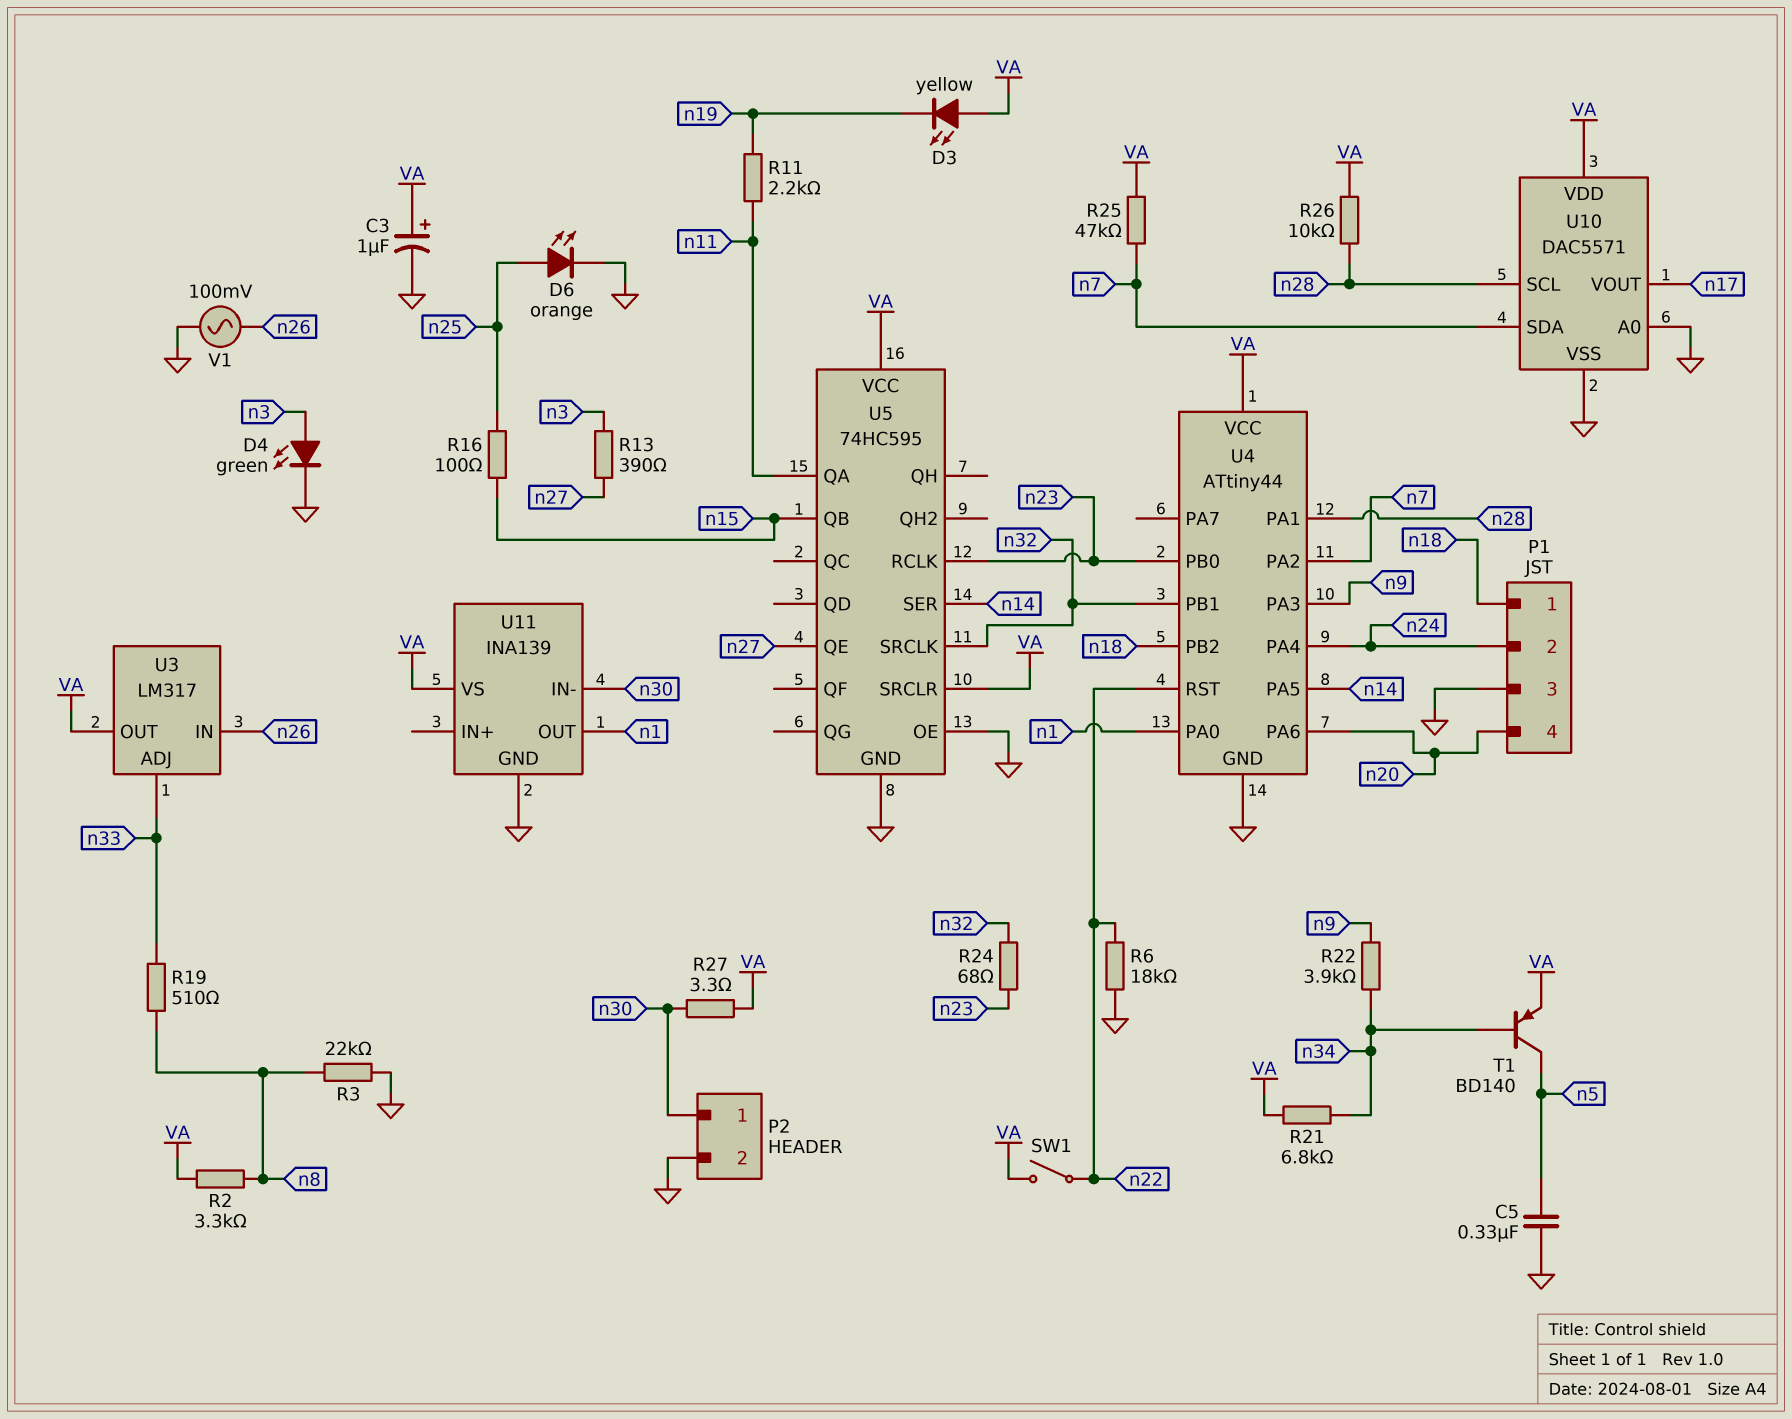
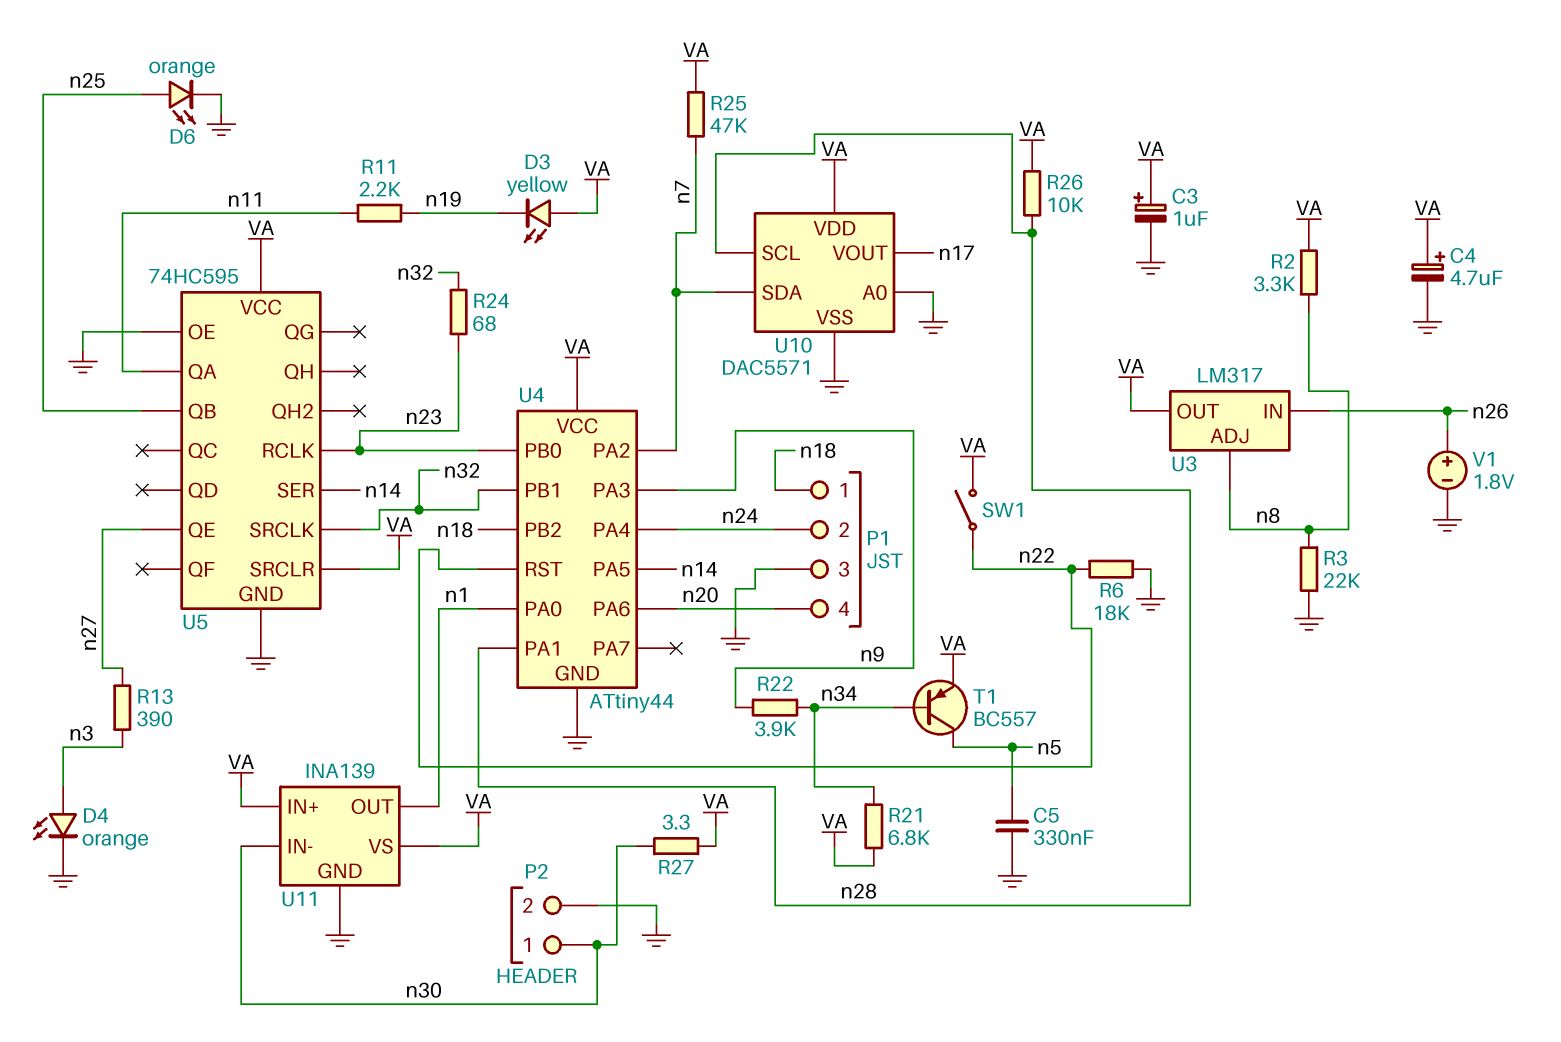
C4: none -> 4.7uF (plus VA, minus GND)
D4: LED green (A n3, K GND) -> LED orange (A n3, K GND)
R16: 100 (n15, n25) -> none
R19: 510 (n8, n33) -> none
T1: PNP BD140 (B n34, C n5, E VA) -> PNP BC557 (B n34, C n5, E VA)
U3 pin ADJ: n33 -> n8
U5 pin QB: n15 -> n25
U11 pin IN+: none -> VA
V1: AC 100mV (GND, n26) -> 1.8V (plus n26, minus GND)

